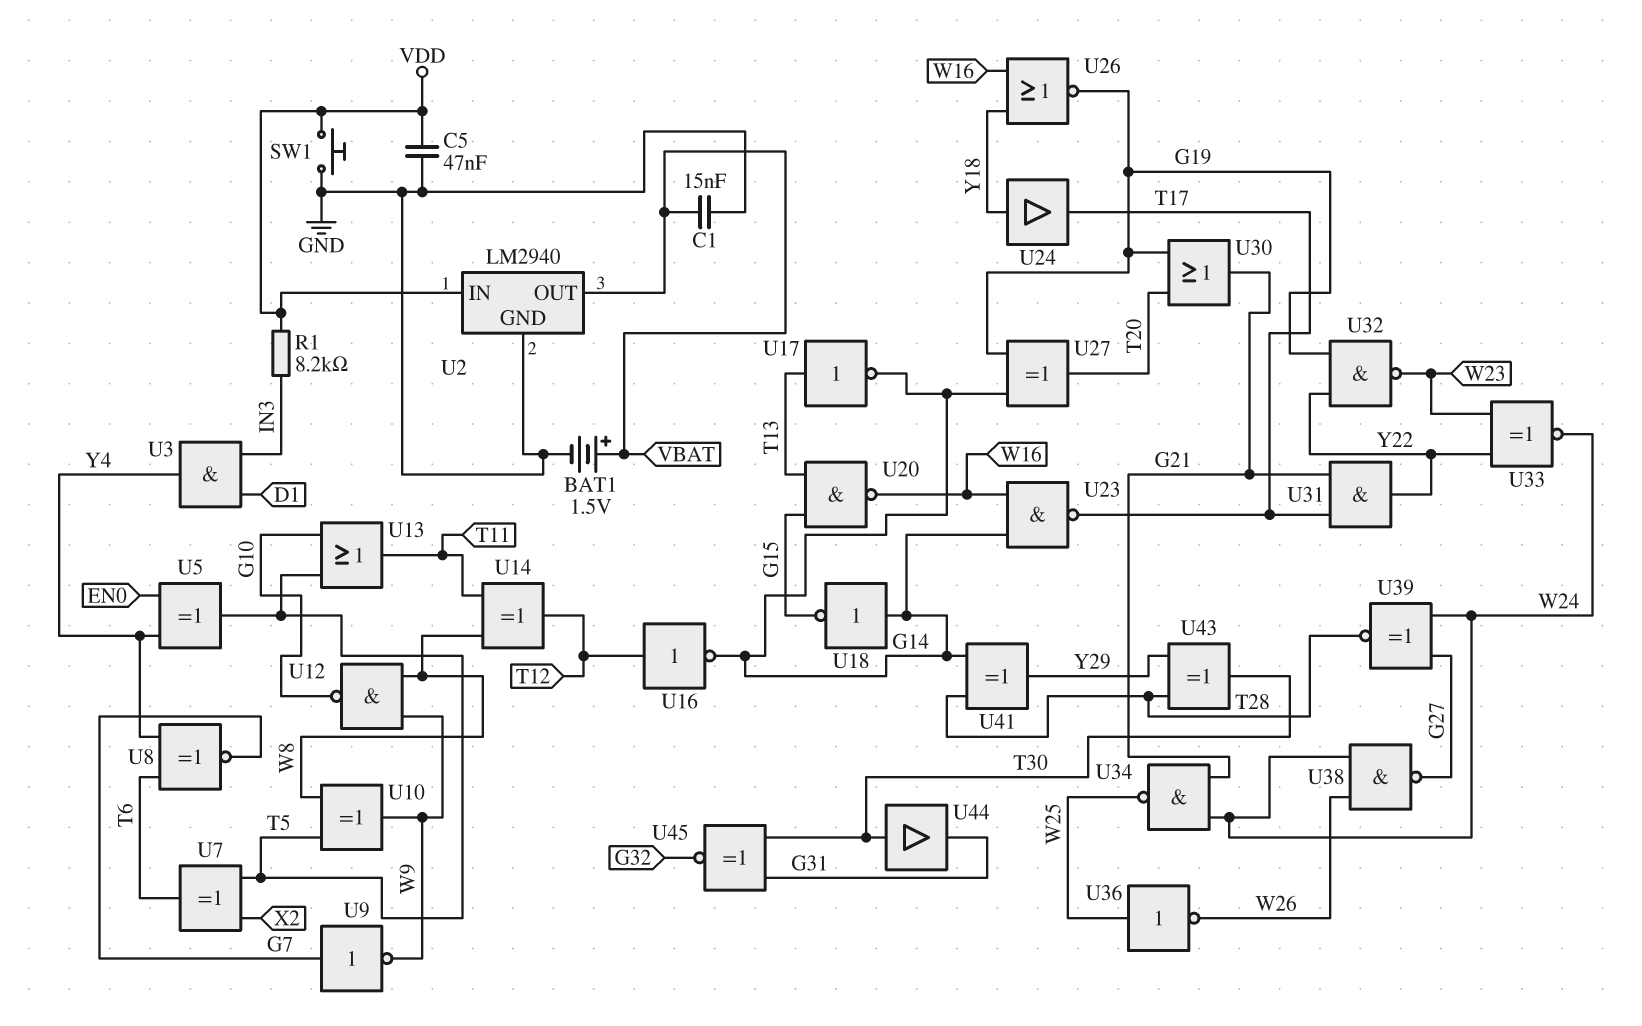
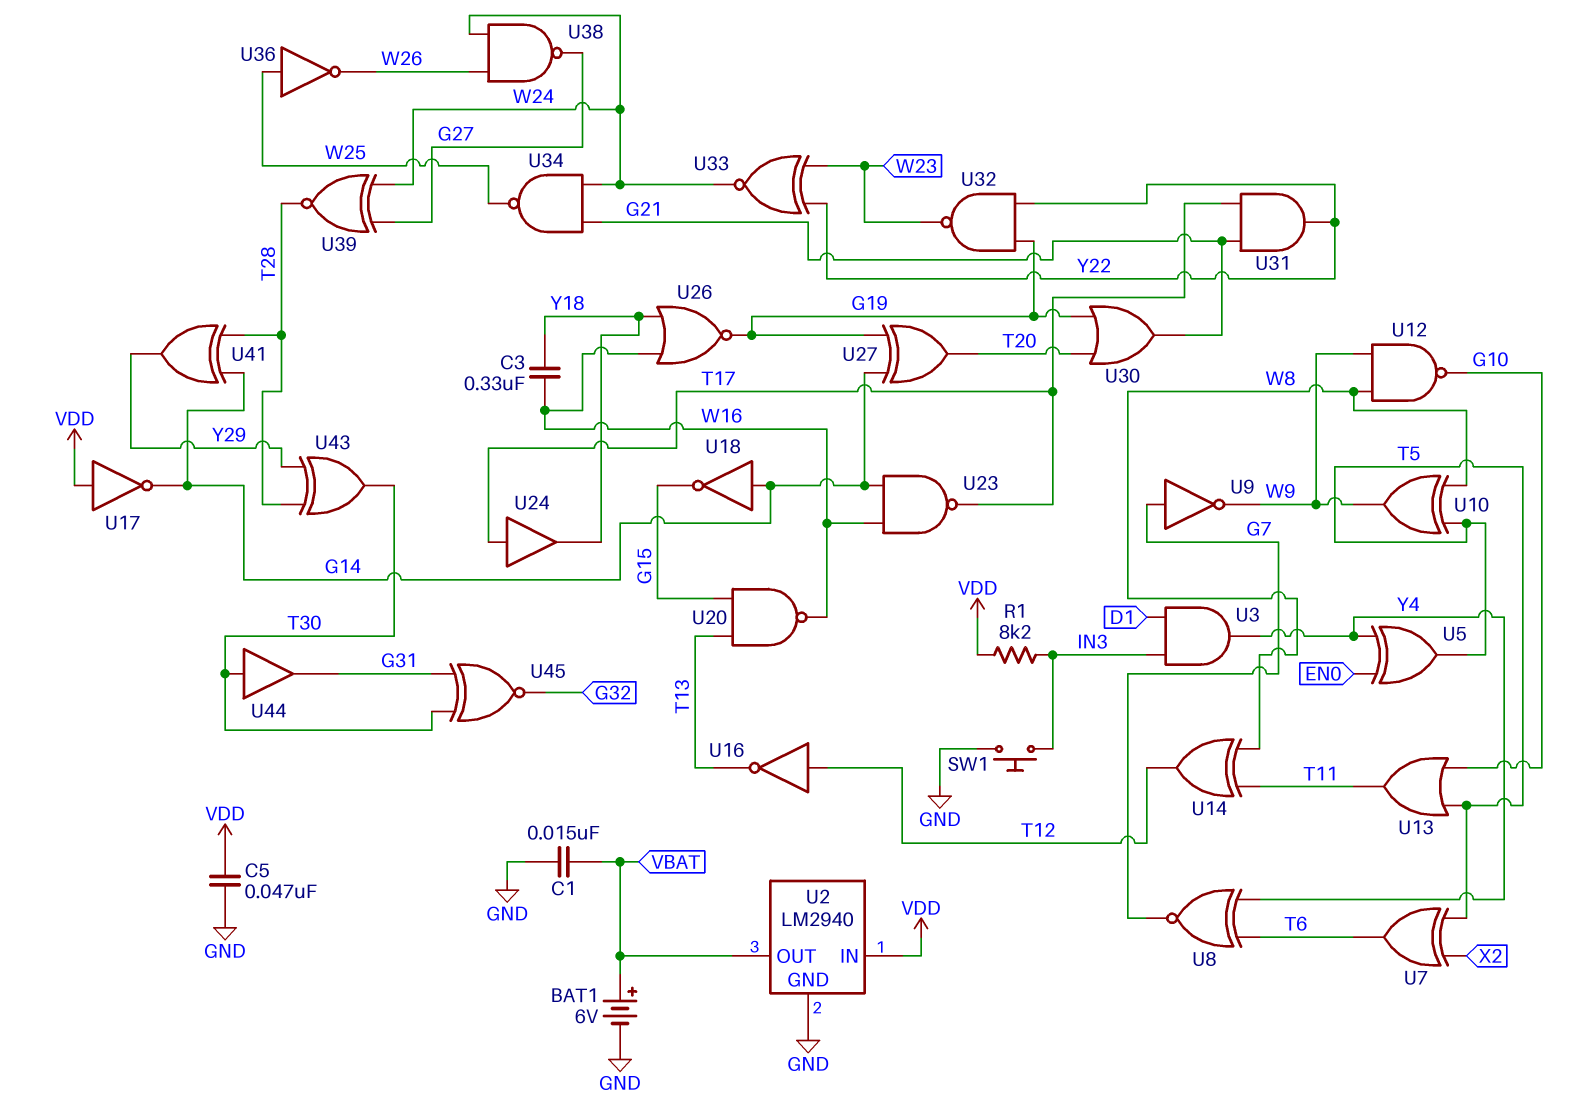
BAT1: 1.5V (plus VBAT, minus GND) -> 6V (plus VBAT, minus GND)
C3: none -> 330nF (W16, Y18)
SW1: button (GND, VDD) -> button (GND, IN3)
U16: NOT (in T12, out G14) -> NOT (in T12, out T13)
U17: NOT (in T13, out G14) -> NOT (in VDD, out G14)
U24: buffer (in Y18, out T17) -> buffer (in T17, out Y18)

